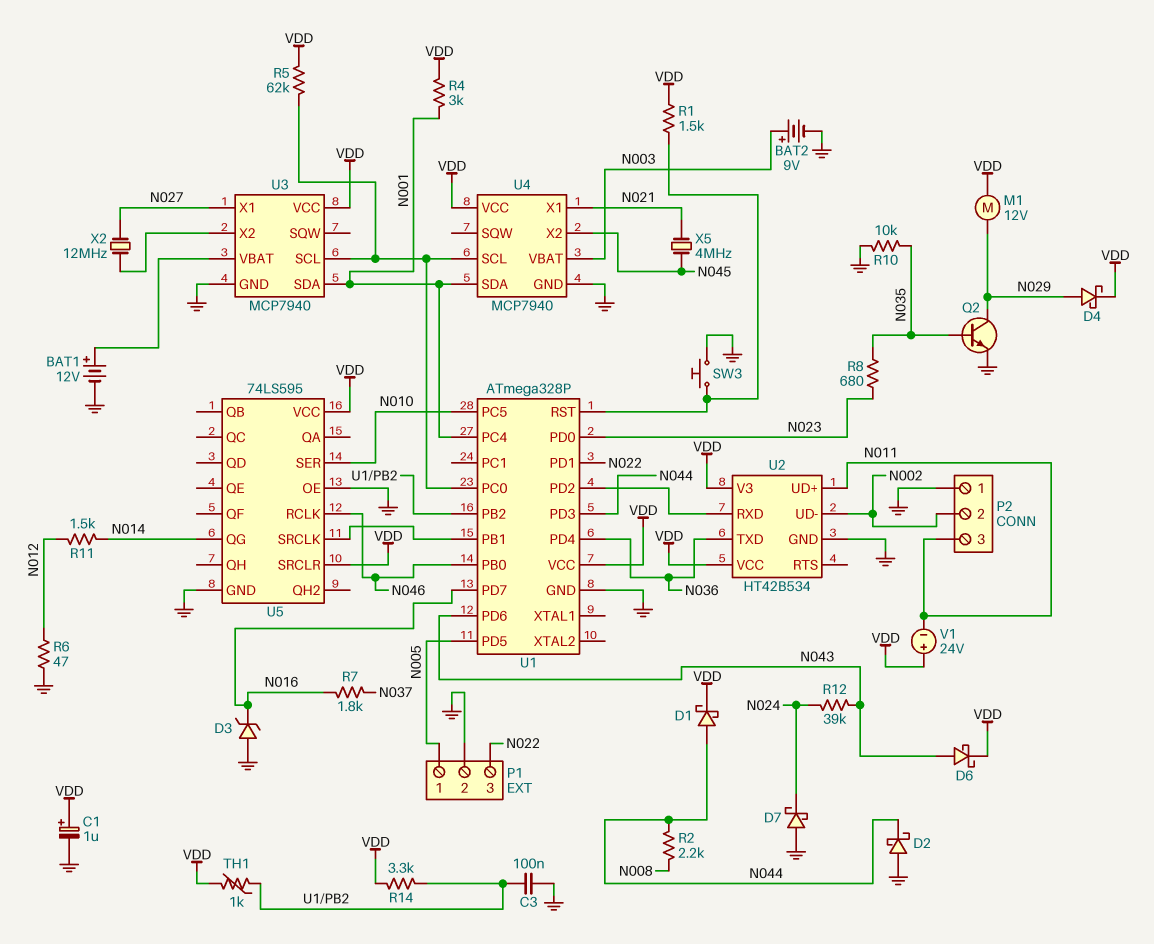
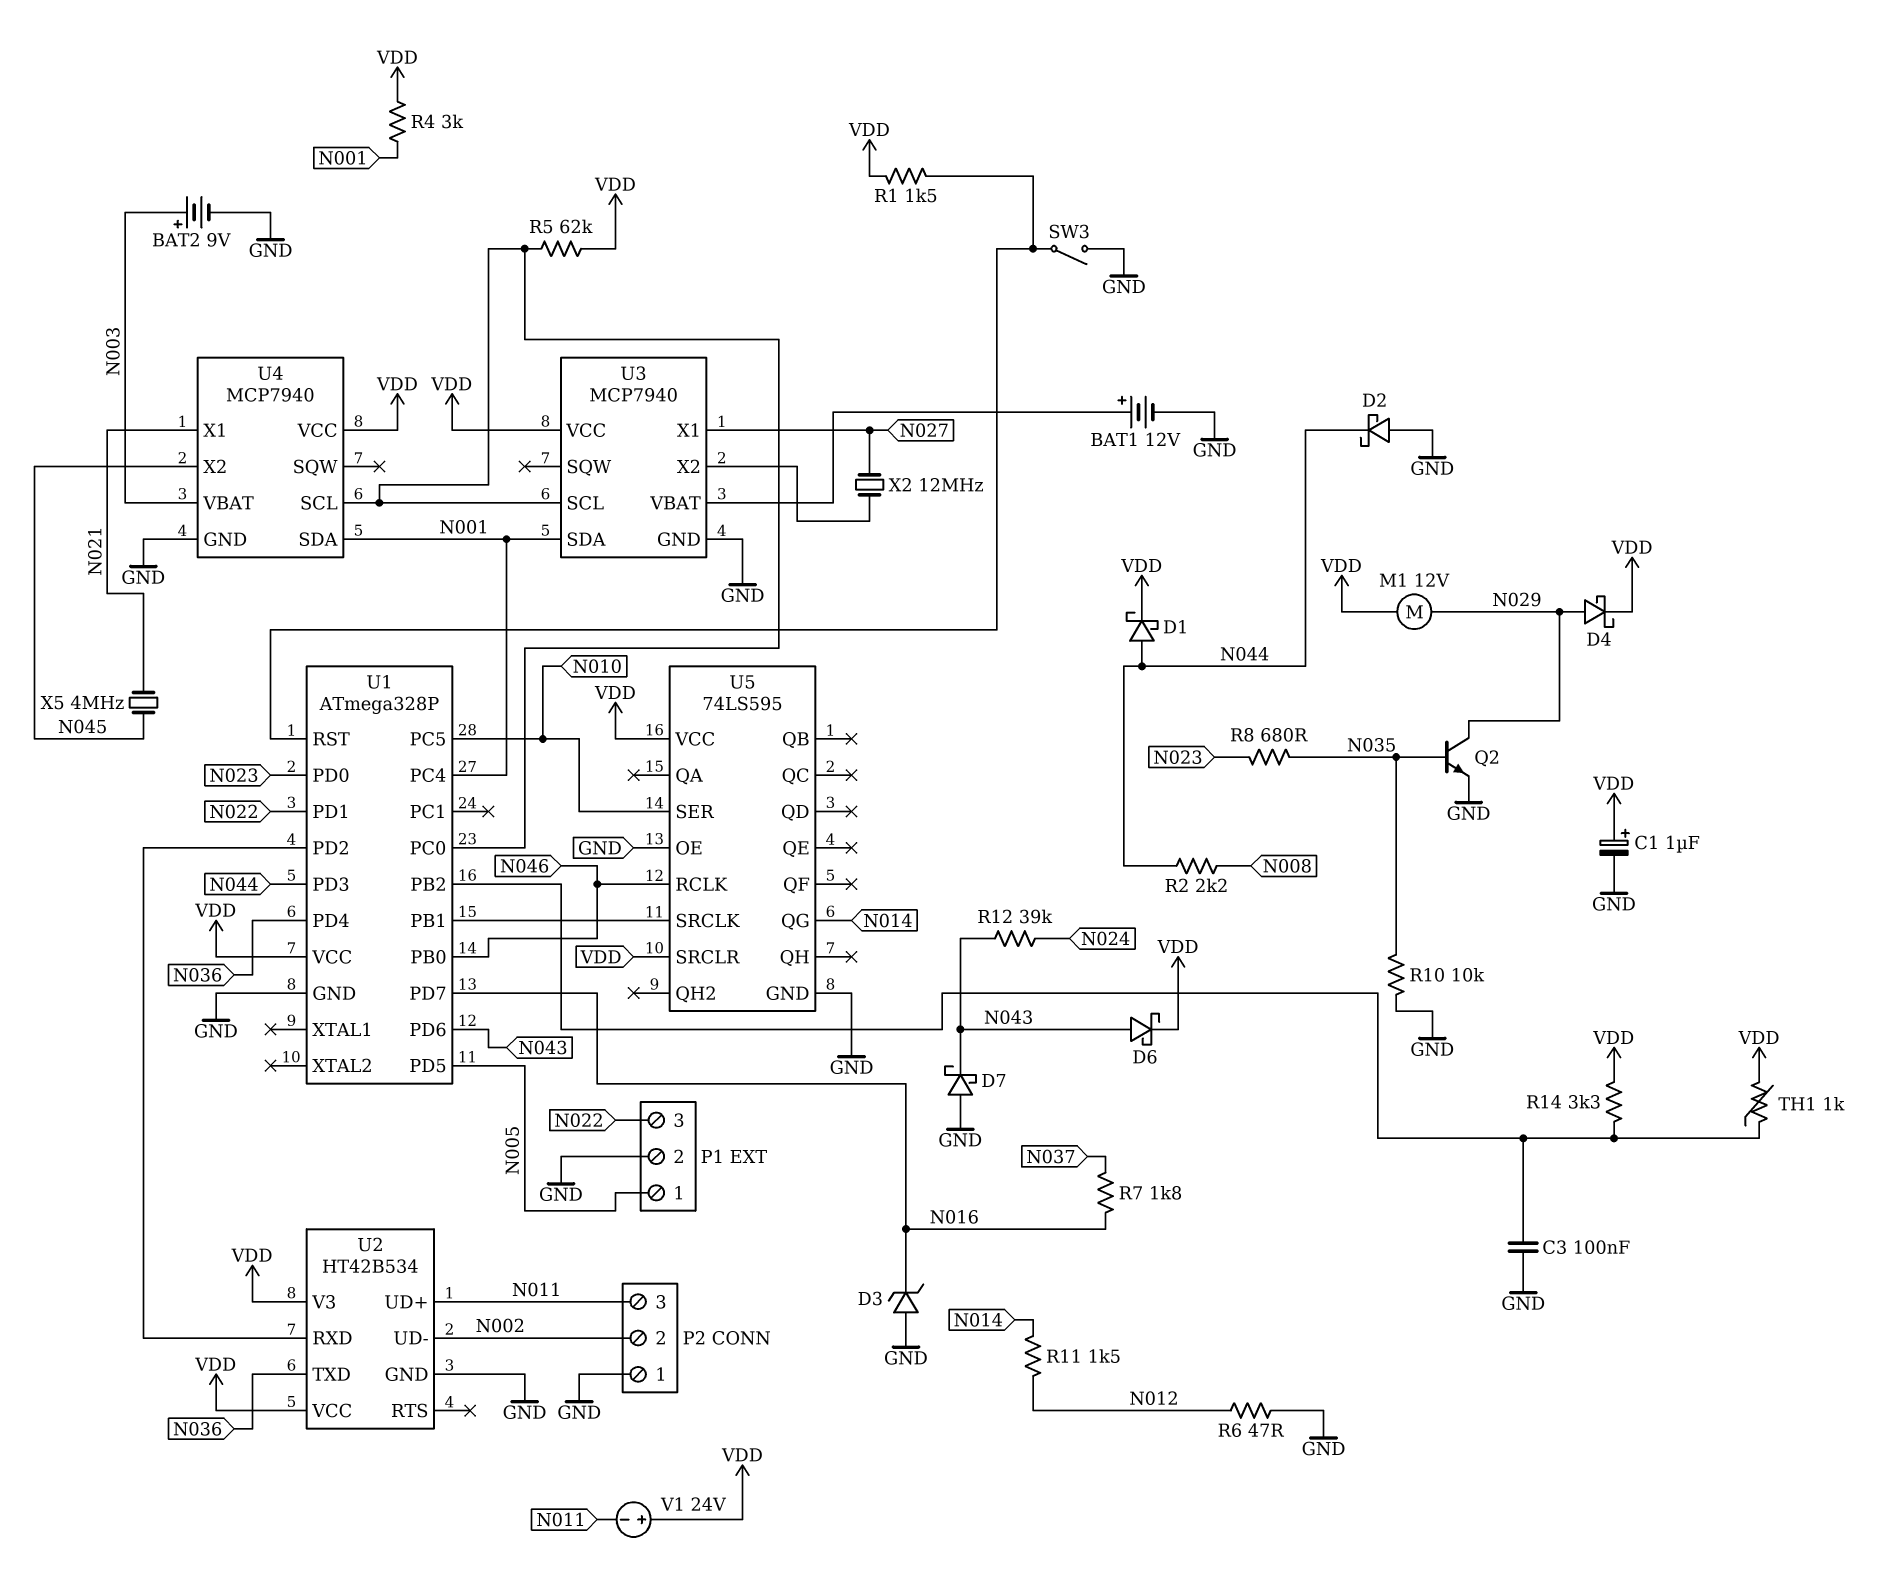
D7: schottky (A GND, K N024) -> schottky (A GND, K N043)
SW3: button (GND, U1/RST) -> switch (GND, U1/RST)

